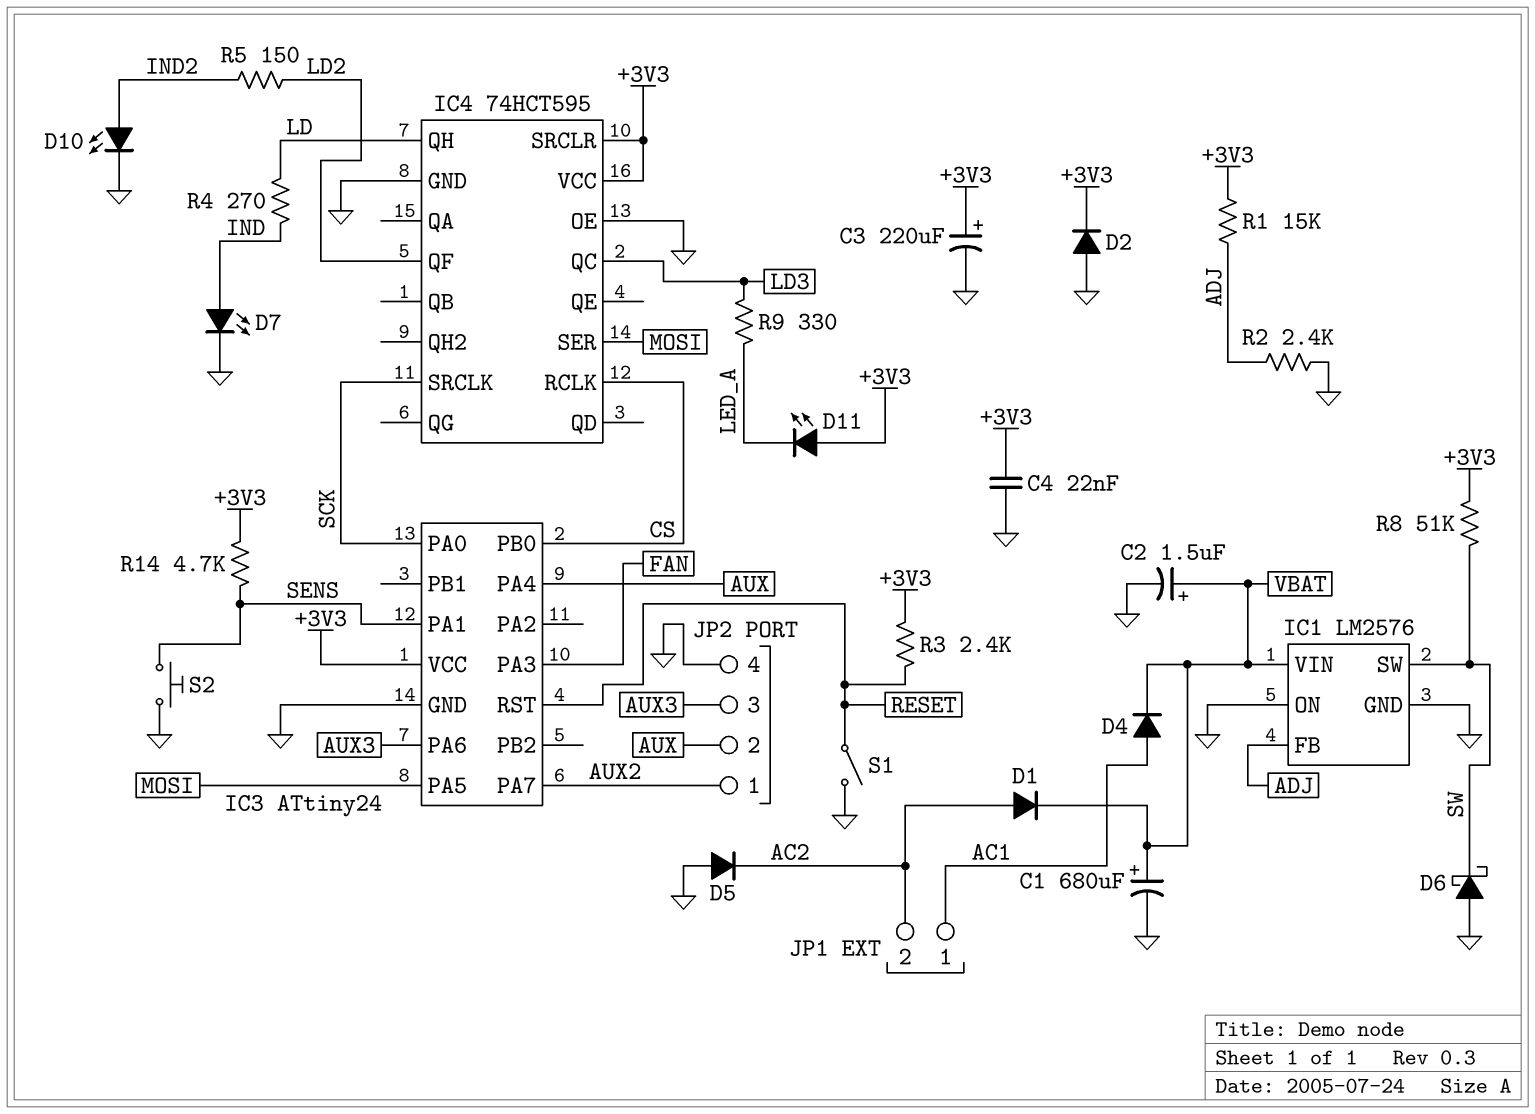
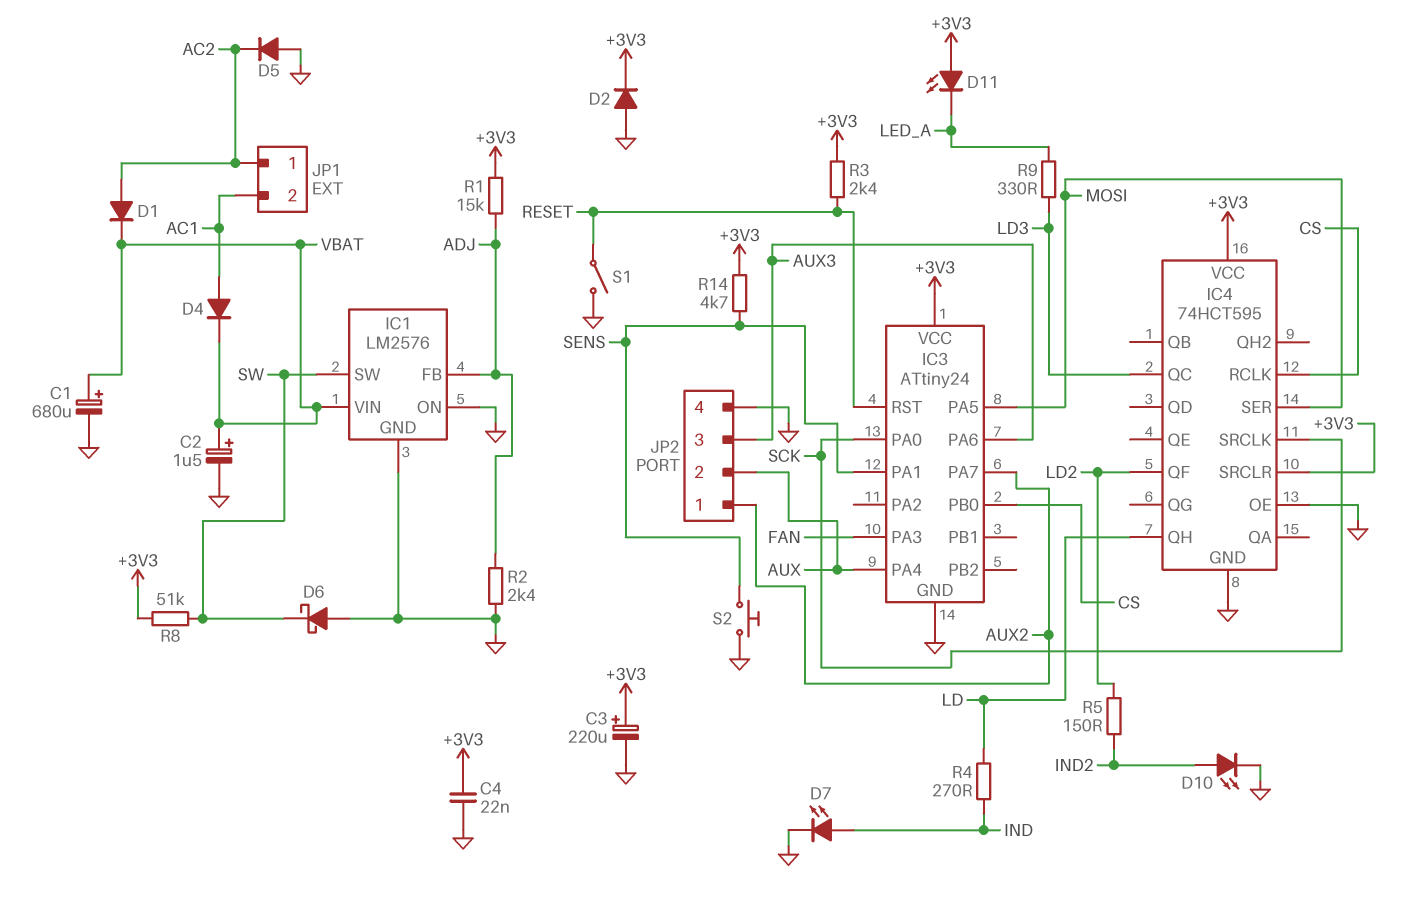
JP1 pin 1: AC1 -> AC2
JP1 pin 2: AC2 -> AC1

